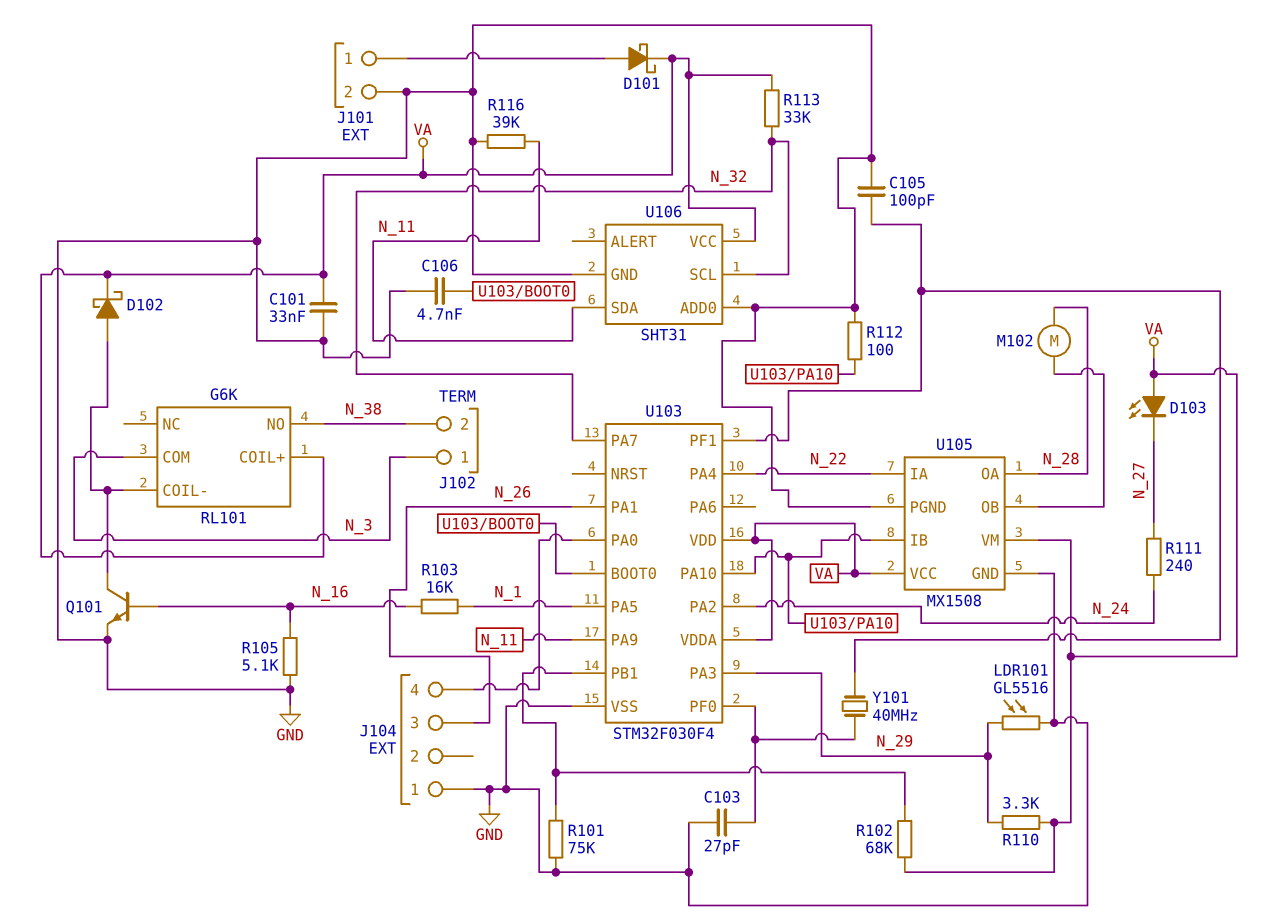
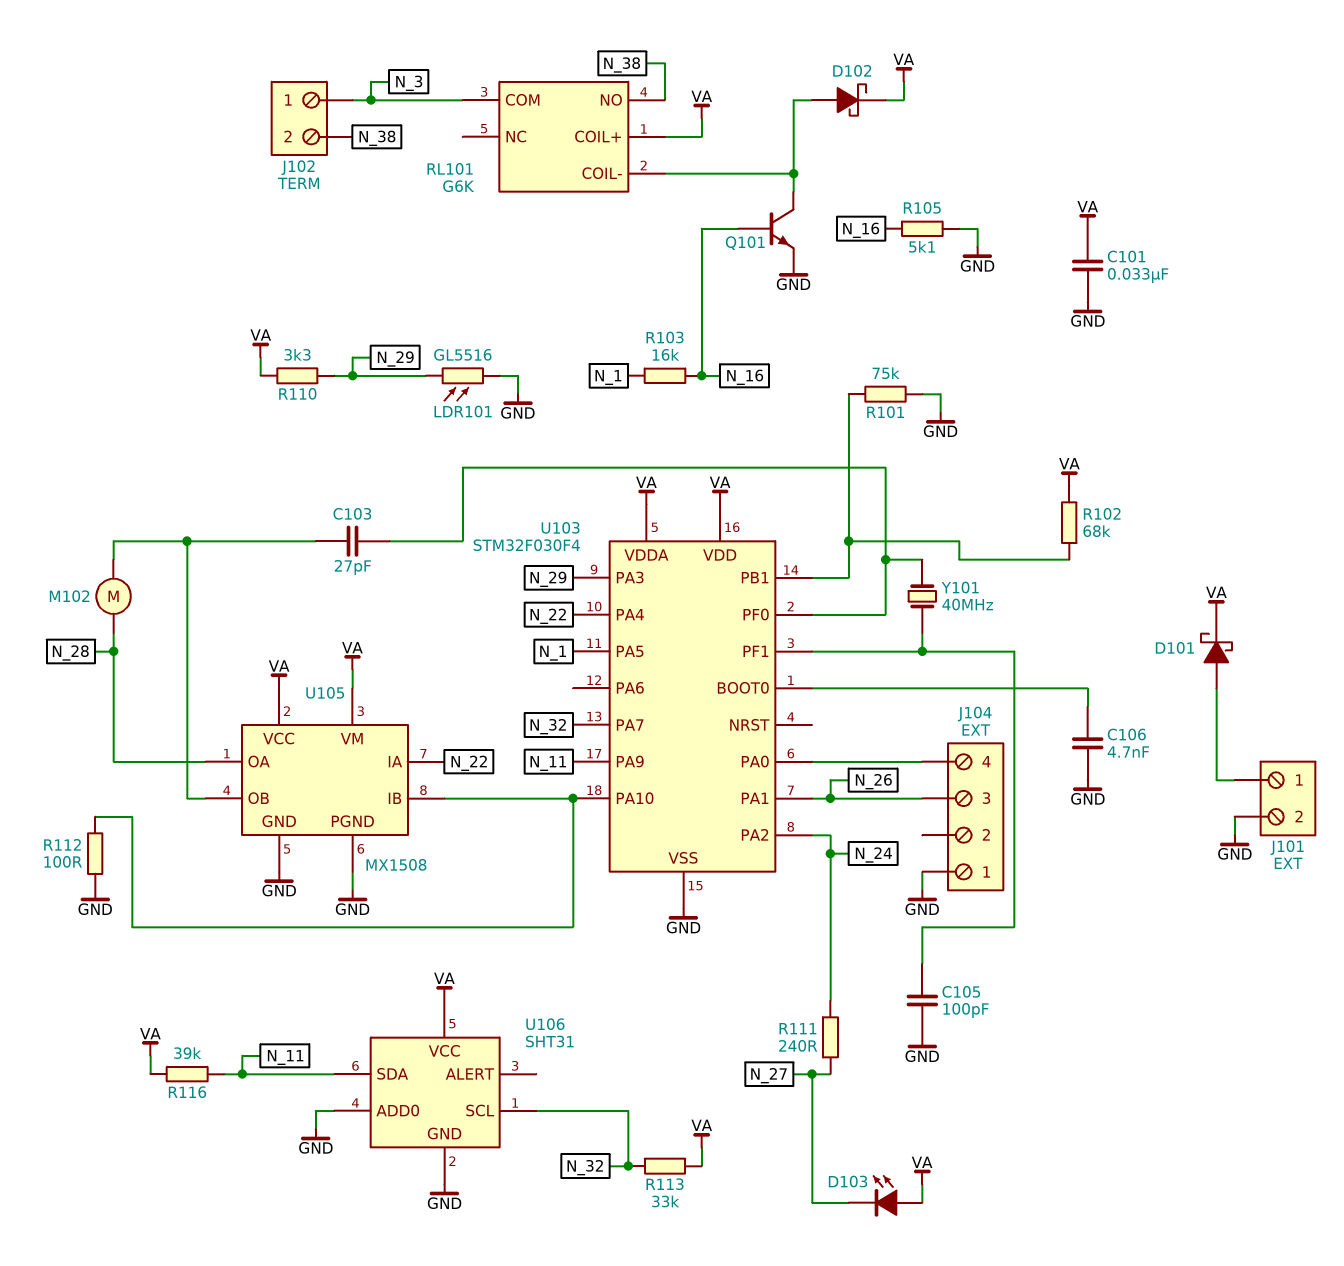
C103: 27pF (GND, U103/PF0) -> 27pF (U103/PF0, U105/OB)
R116: 39k (GND, N_11) -> 39k (N_11, VA)

